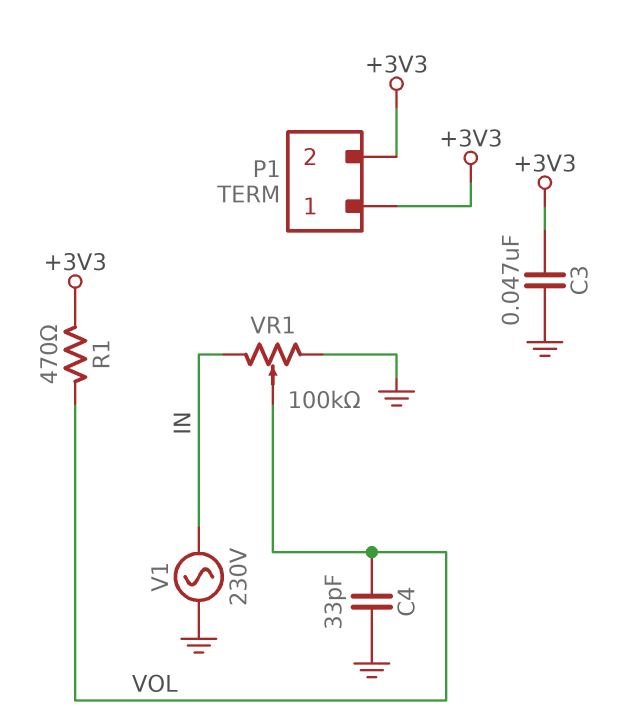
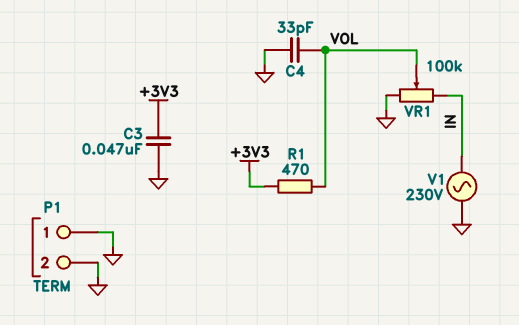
P1 pin 1: +3V3 -> GND
P1 pin 2: +3V3 -> GND

